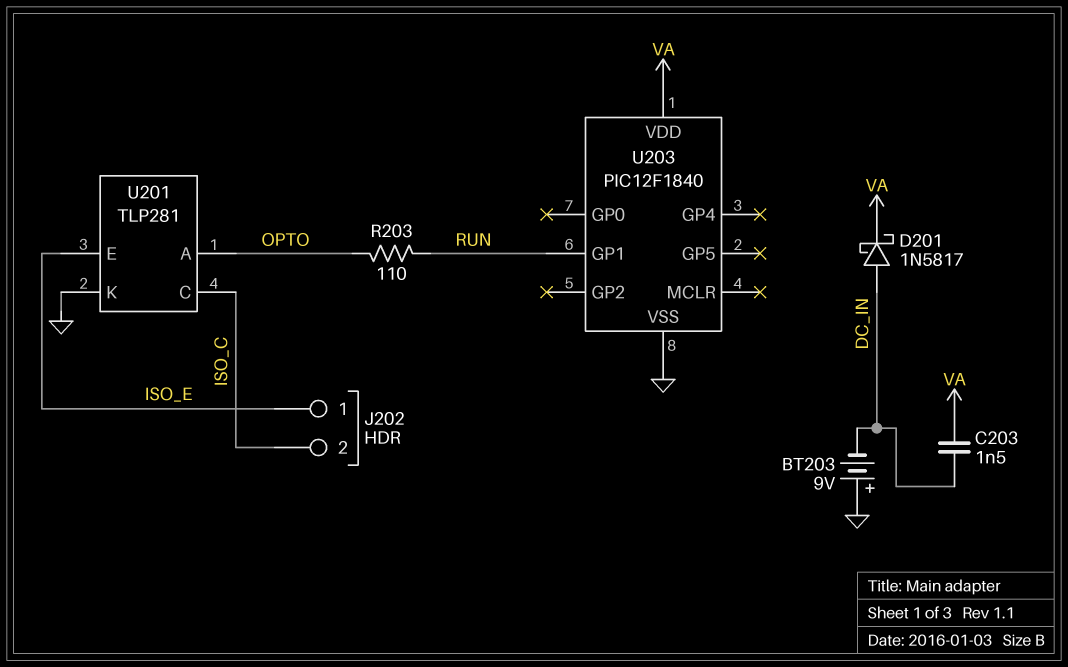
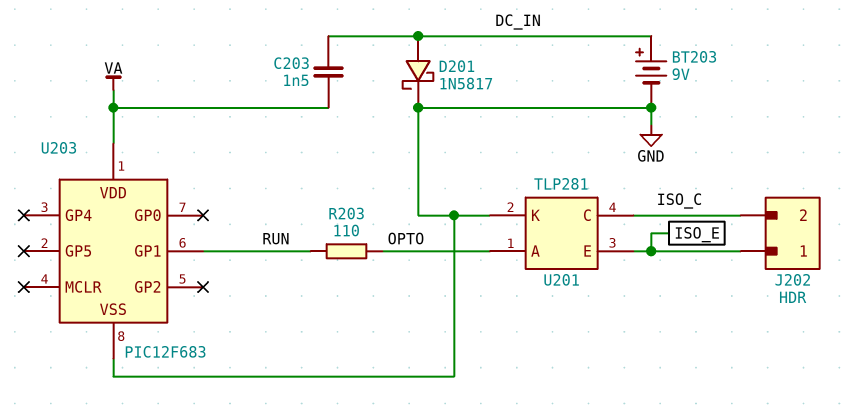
BT203: 9V (plus GND, minus DC_IN) -> 9V (plus DC_IN, minus GND)
D201: schottky 1N5817 (A DC_IN, K VA) -> schottky 1N5817 (A DC_IN, K GND)
U203: PIC12F1840 -> PIC12F683

